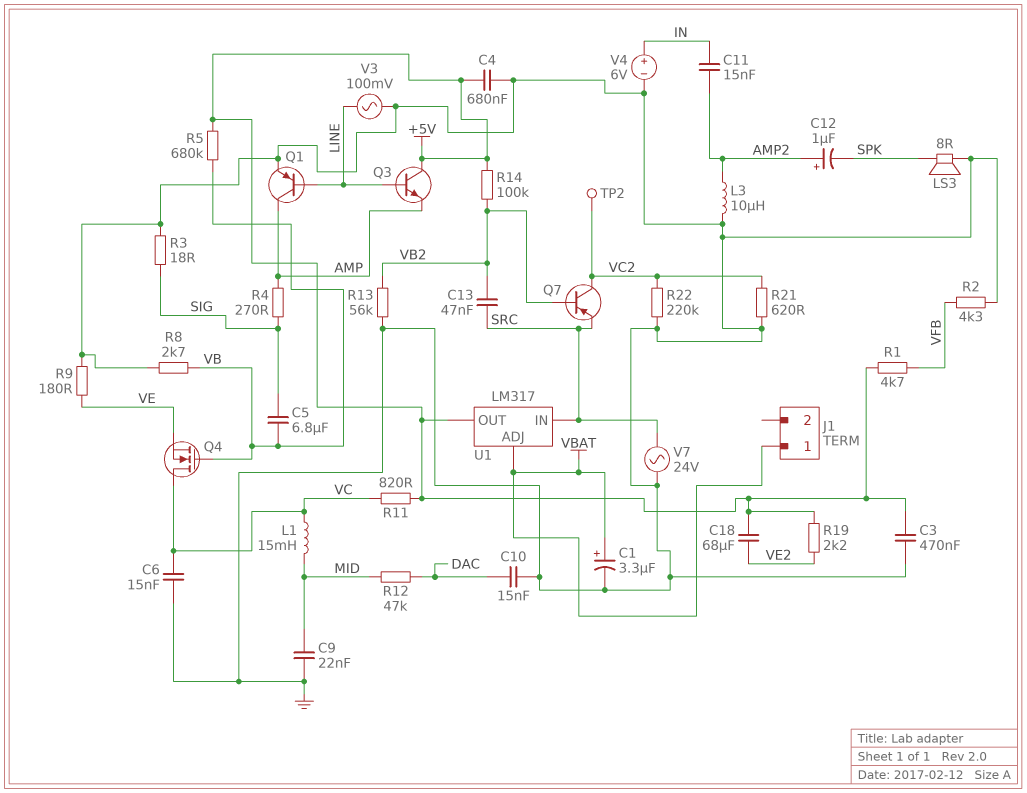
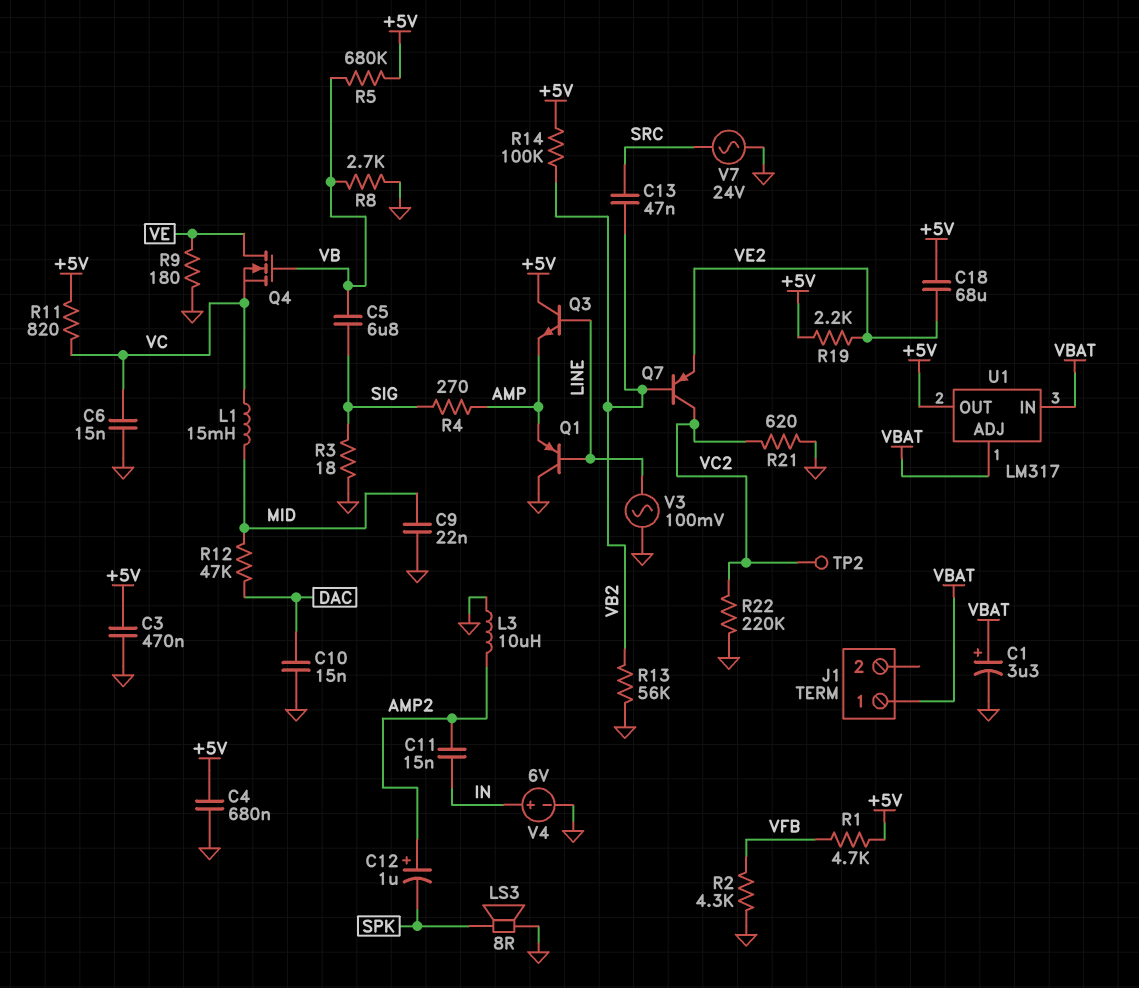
Q1: PNP (B LINE, C AMP, E GND) -> PNP (B LINE, C GND, E AMP)
Q4: NMOS (G VB, D VC, S VE) -> NMOS (G VB, D VE, S VC)
Q7: PNP (B VB2, C VC2, E SRC) -> PNP (B VB2, C VC2, E VE2)
U1 pin IN: SRC -> VBAT

